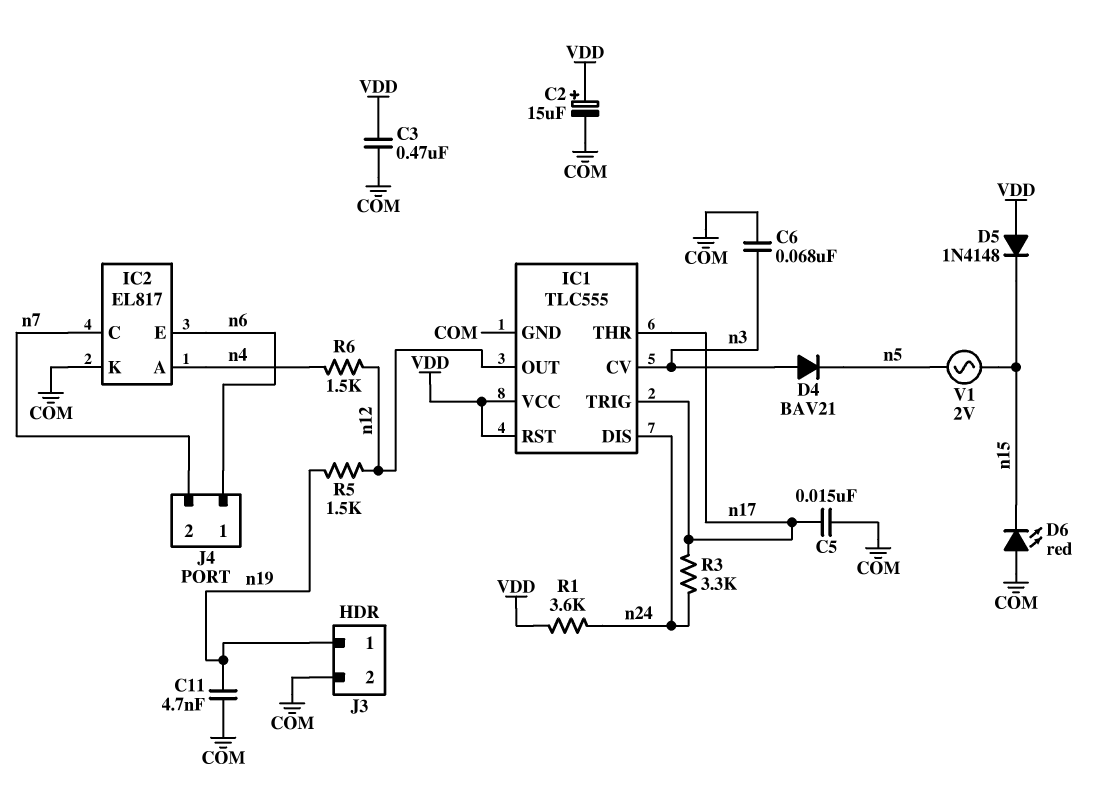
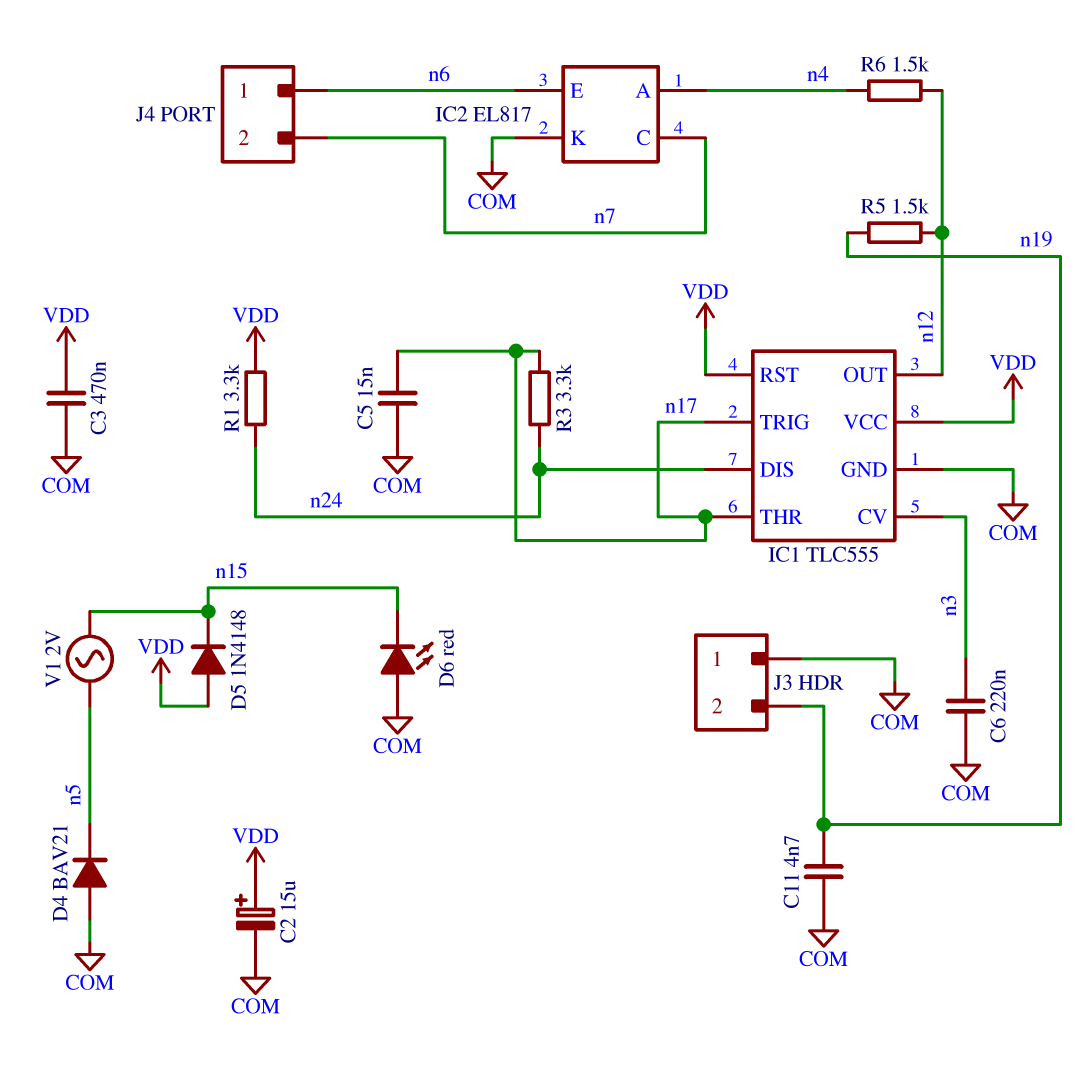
C6: 68nF (COM, n3) -> 220nF (COM, n3)
D4: diode BAV21 (A n3, K n5) -> diode BAV21 (A COM, K n5)
J3 pin 1: n19 -> COM
J3 pin 2: COM -> n19
R1: 3.6k (VDD, n24) -> 3.3k (VDD, n24)

